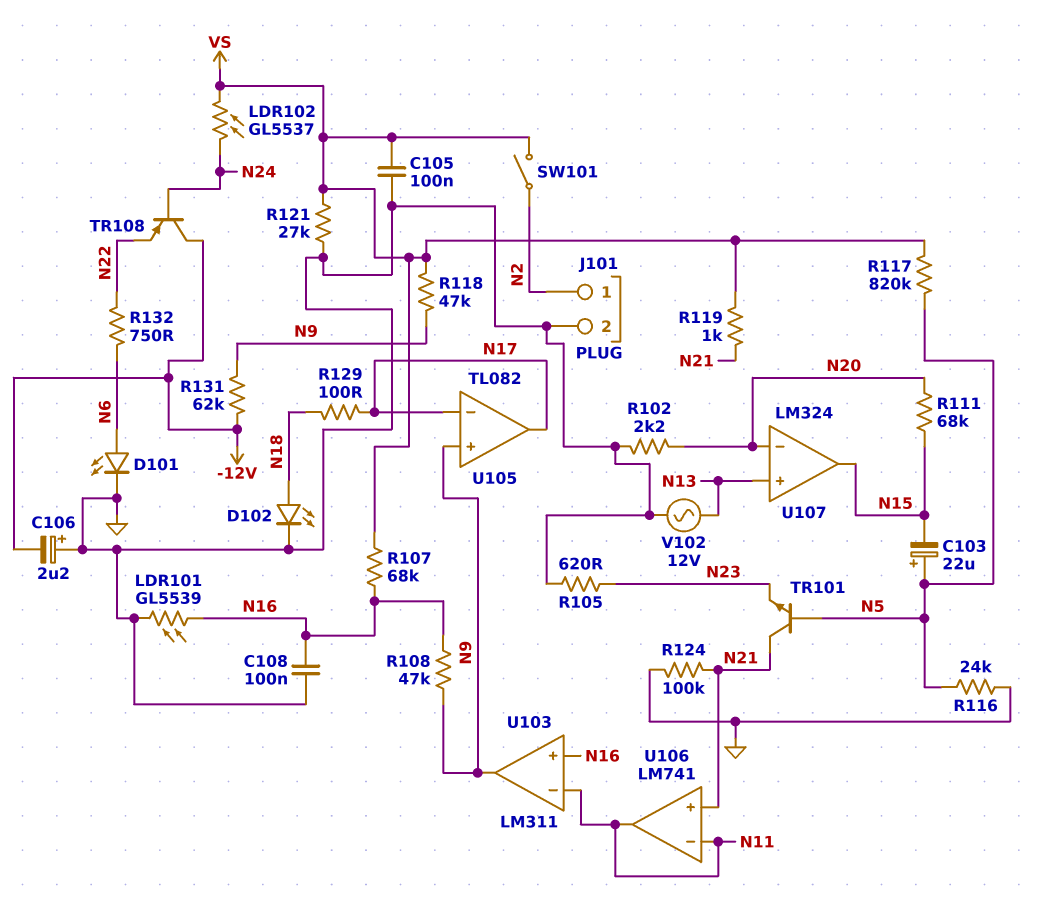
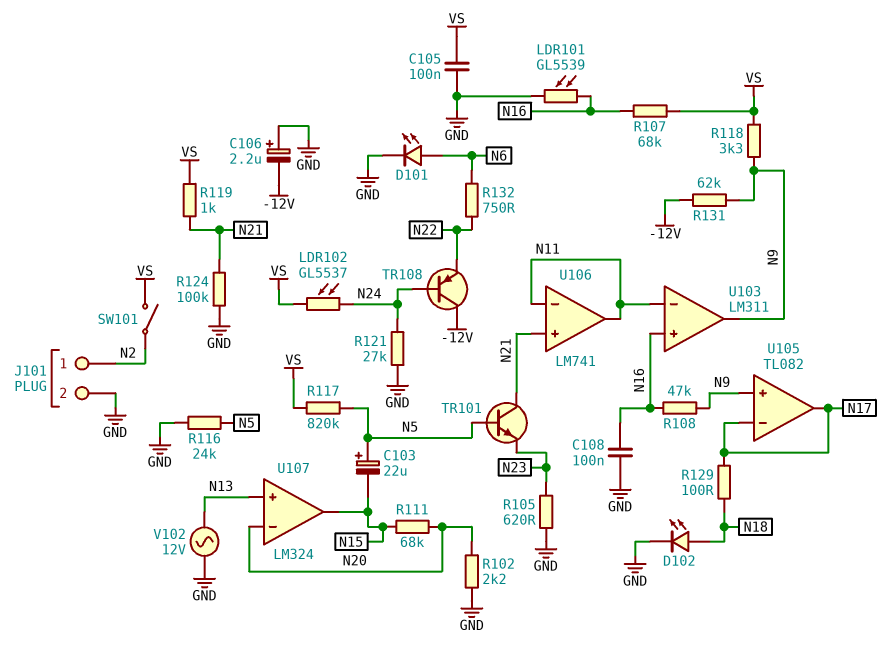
R118: 47k (N9, VS) -> 3.3k (N9, VS)
R121: 27k (GND, VS) -> 27k (GND, N24)

